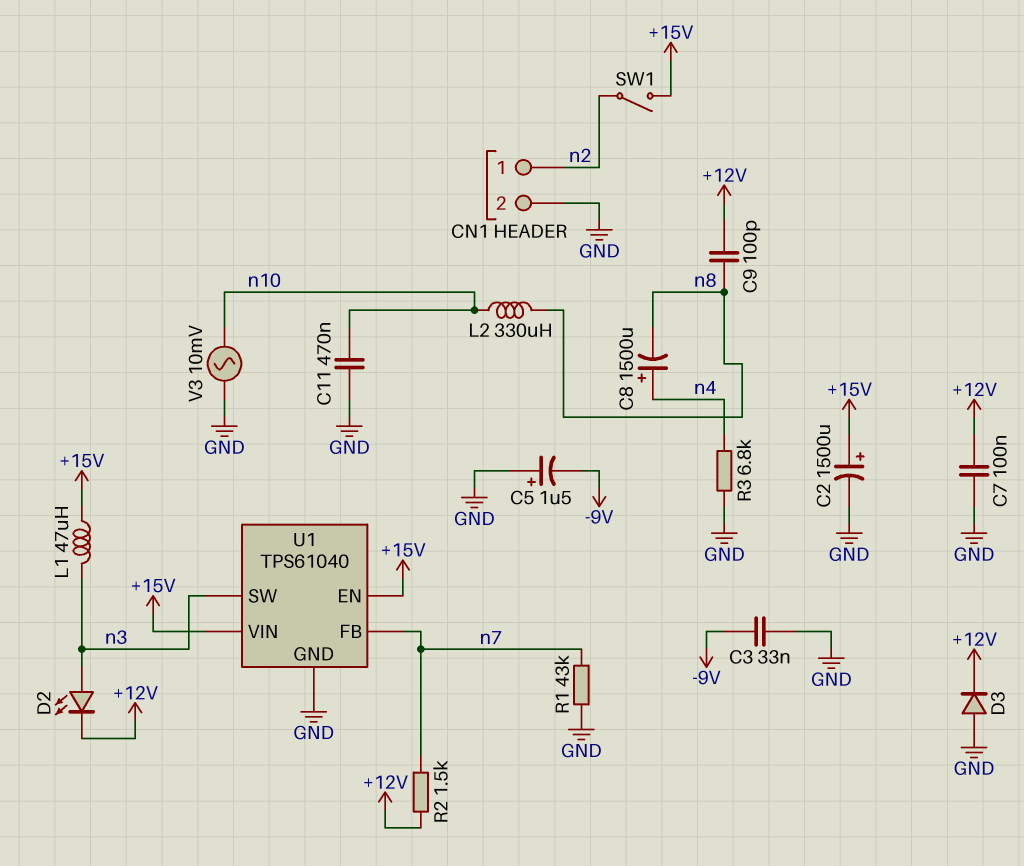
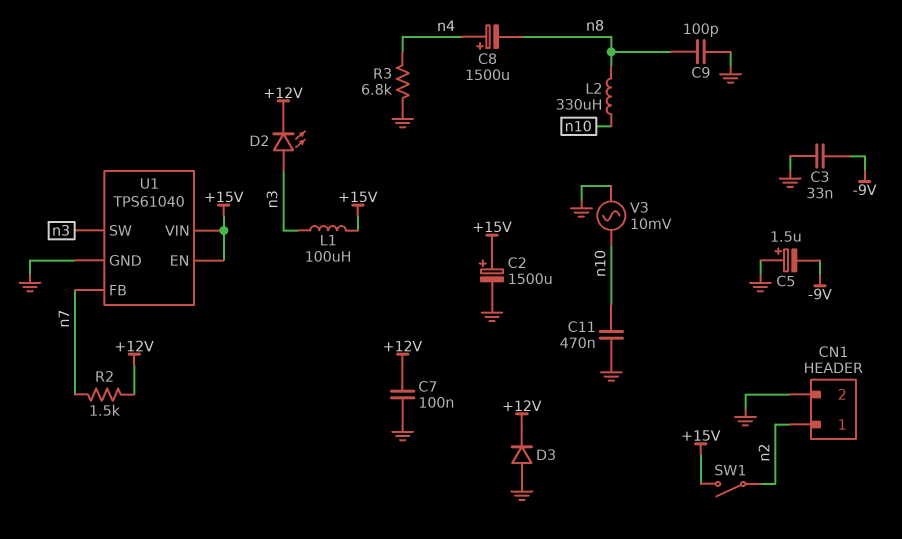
C9: 100pF (+12V, n8) -> 100pF (GND, n8)
L1: 47uH (+15V, n3) -> 100uH (+15V, n3)
R1: 43k (GND, n7) -> none

